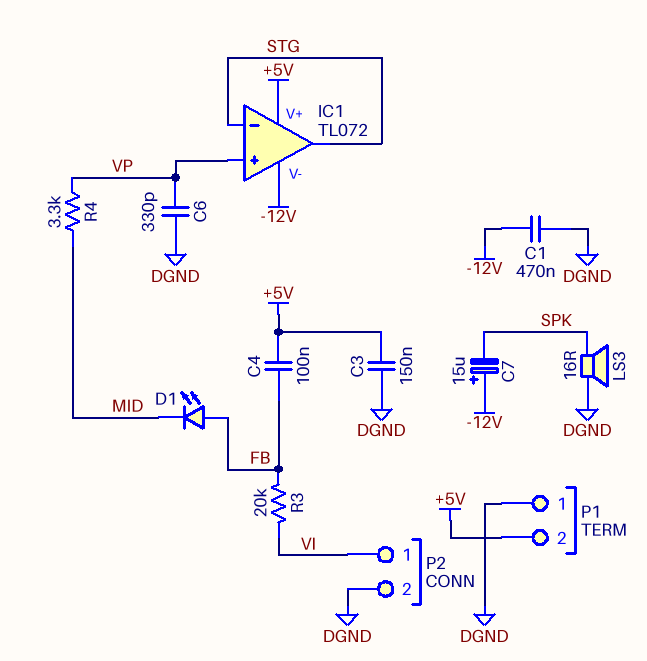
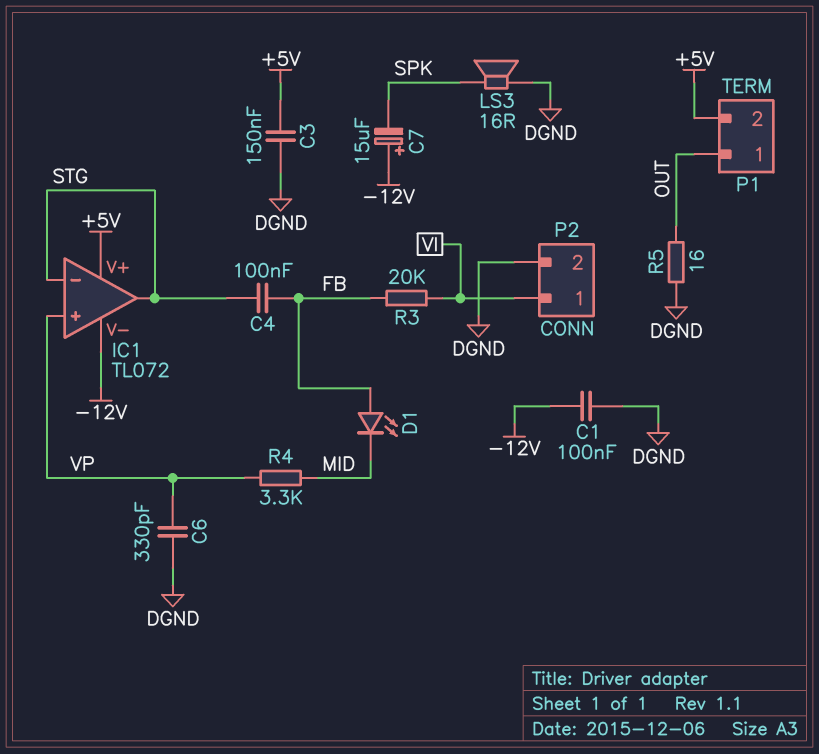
C1: 470nF (-12V, DGND) -> 100nF (-12V, DGND)
C4: 100nF (+5V, FB) -> 100nF (FB, STG)
P1 pin 1: DGND -> OUT
R5: none -> 16 (DGND, OUT)

